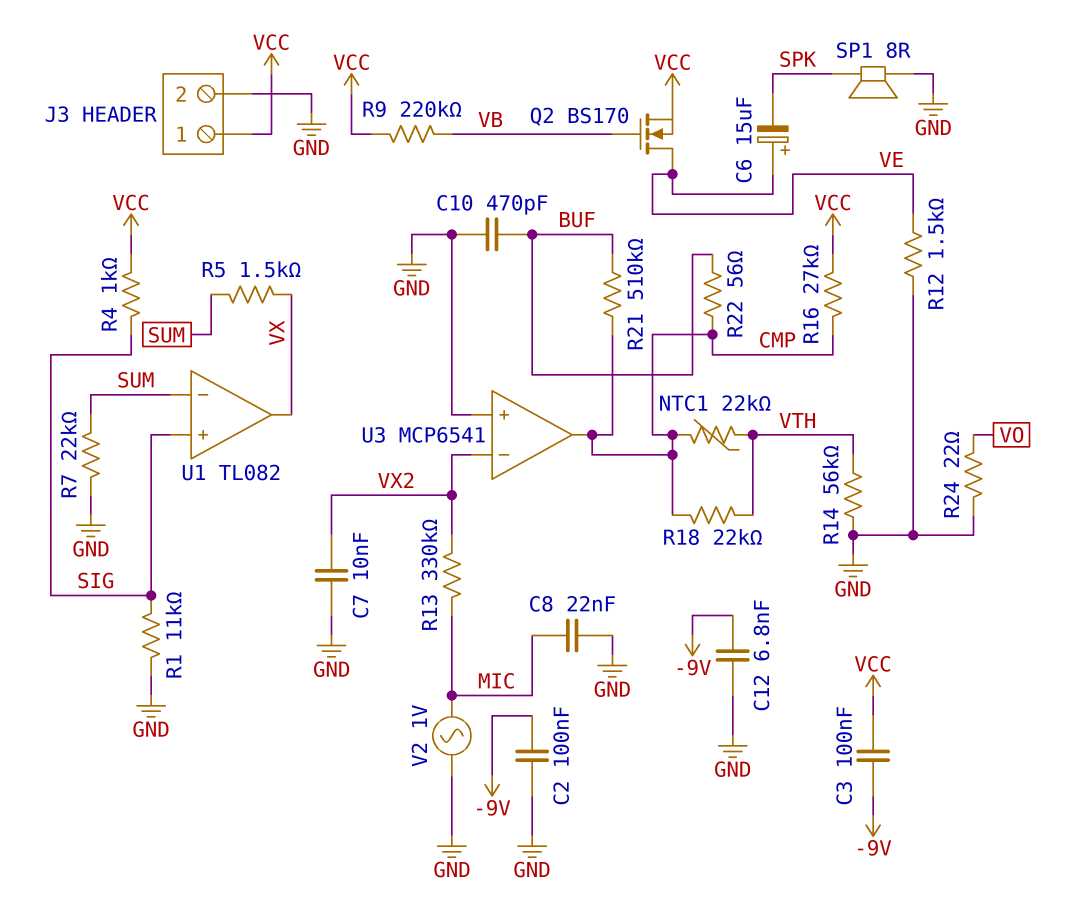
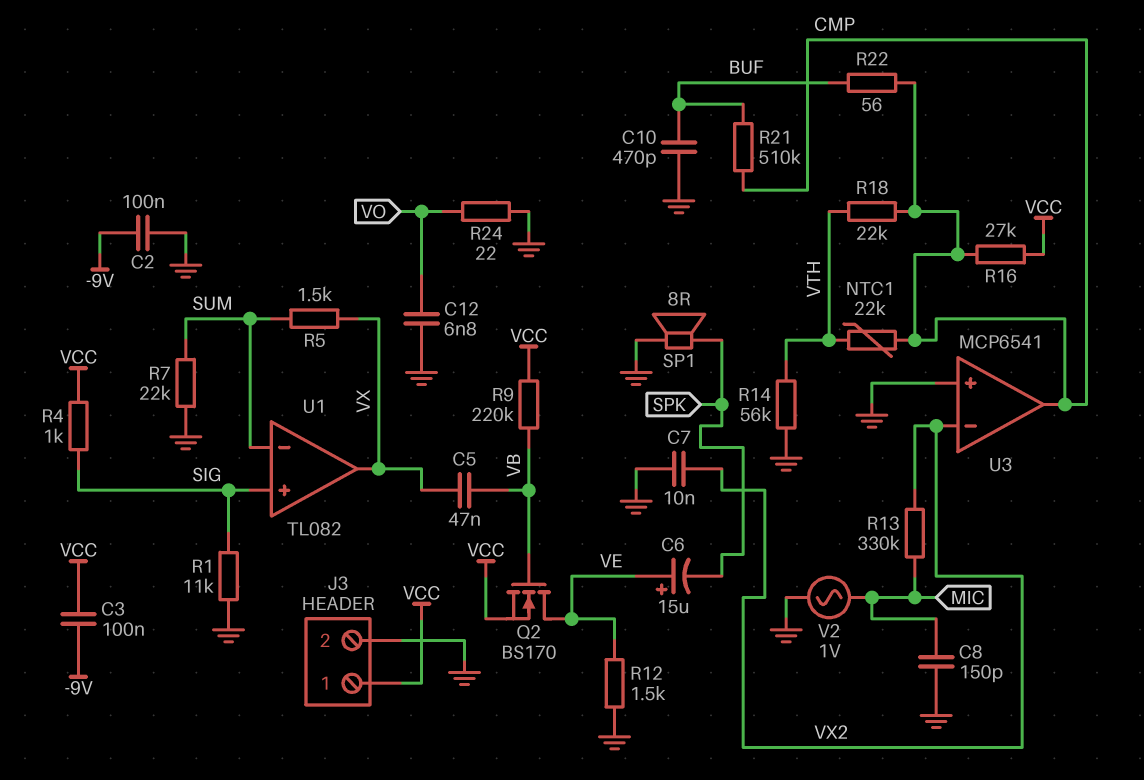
C5: none -> 47nF (VB, VX)
C8: 22nF (GND, MIC) -> 150pF (GND, MIC)
C12: 6.8nF (-9V, GND) -> 6.8nF (GND, VO)

